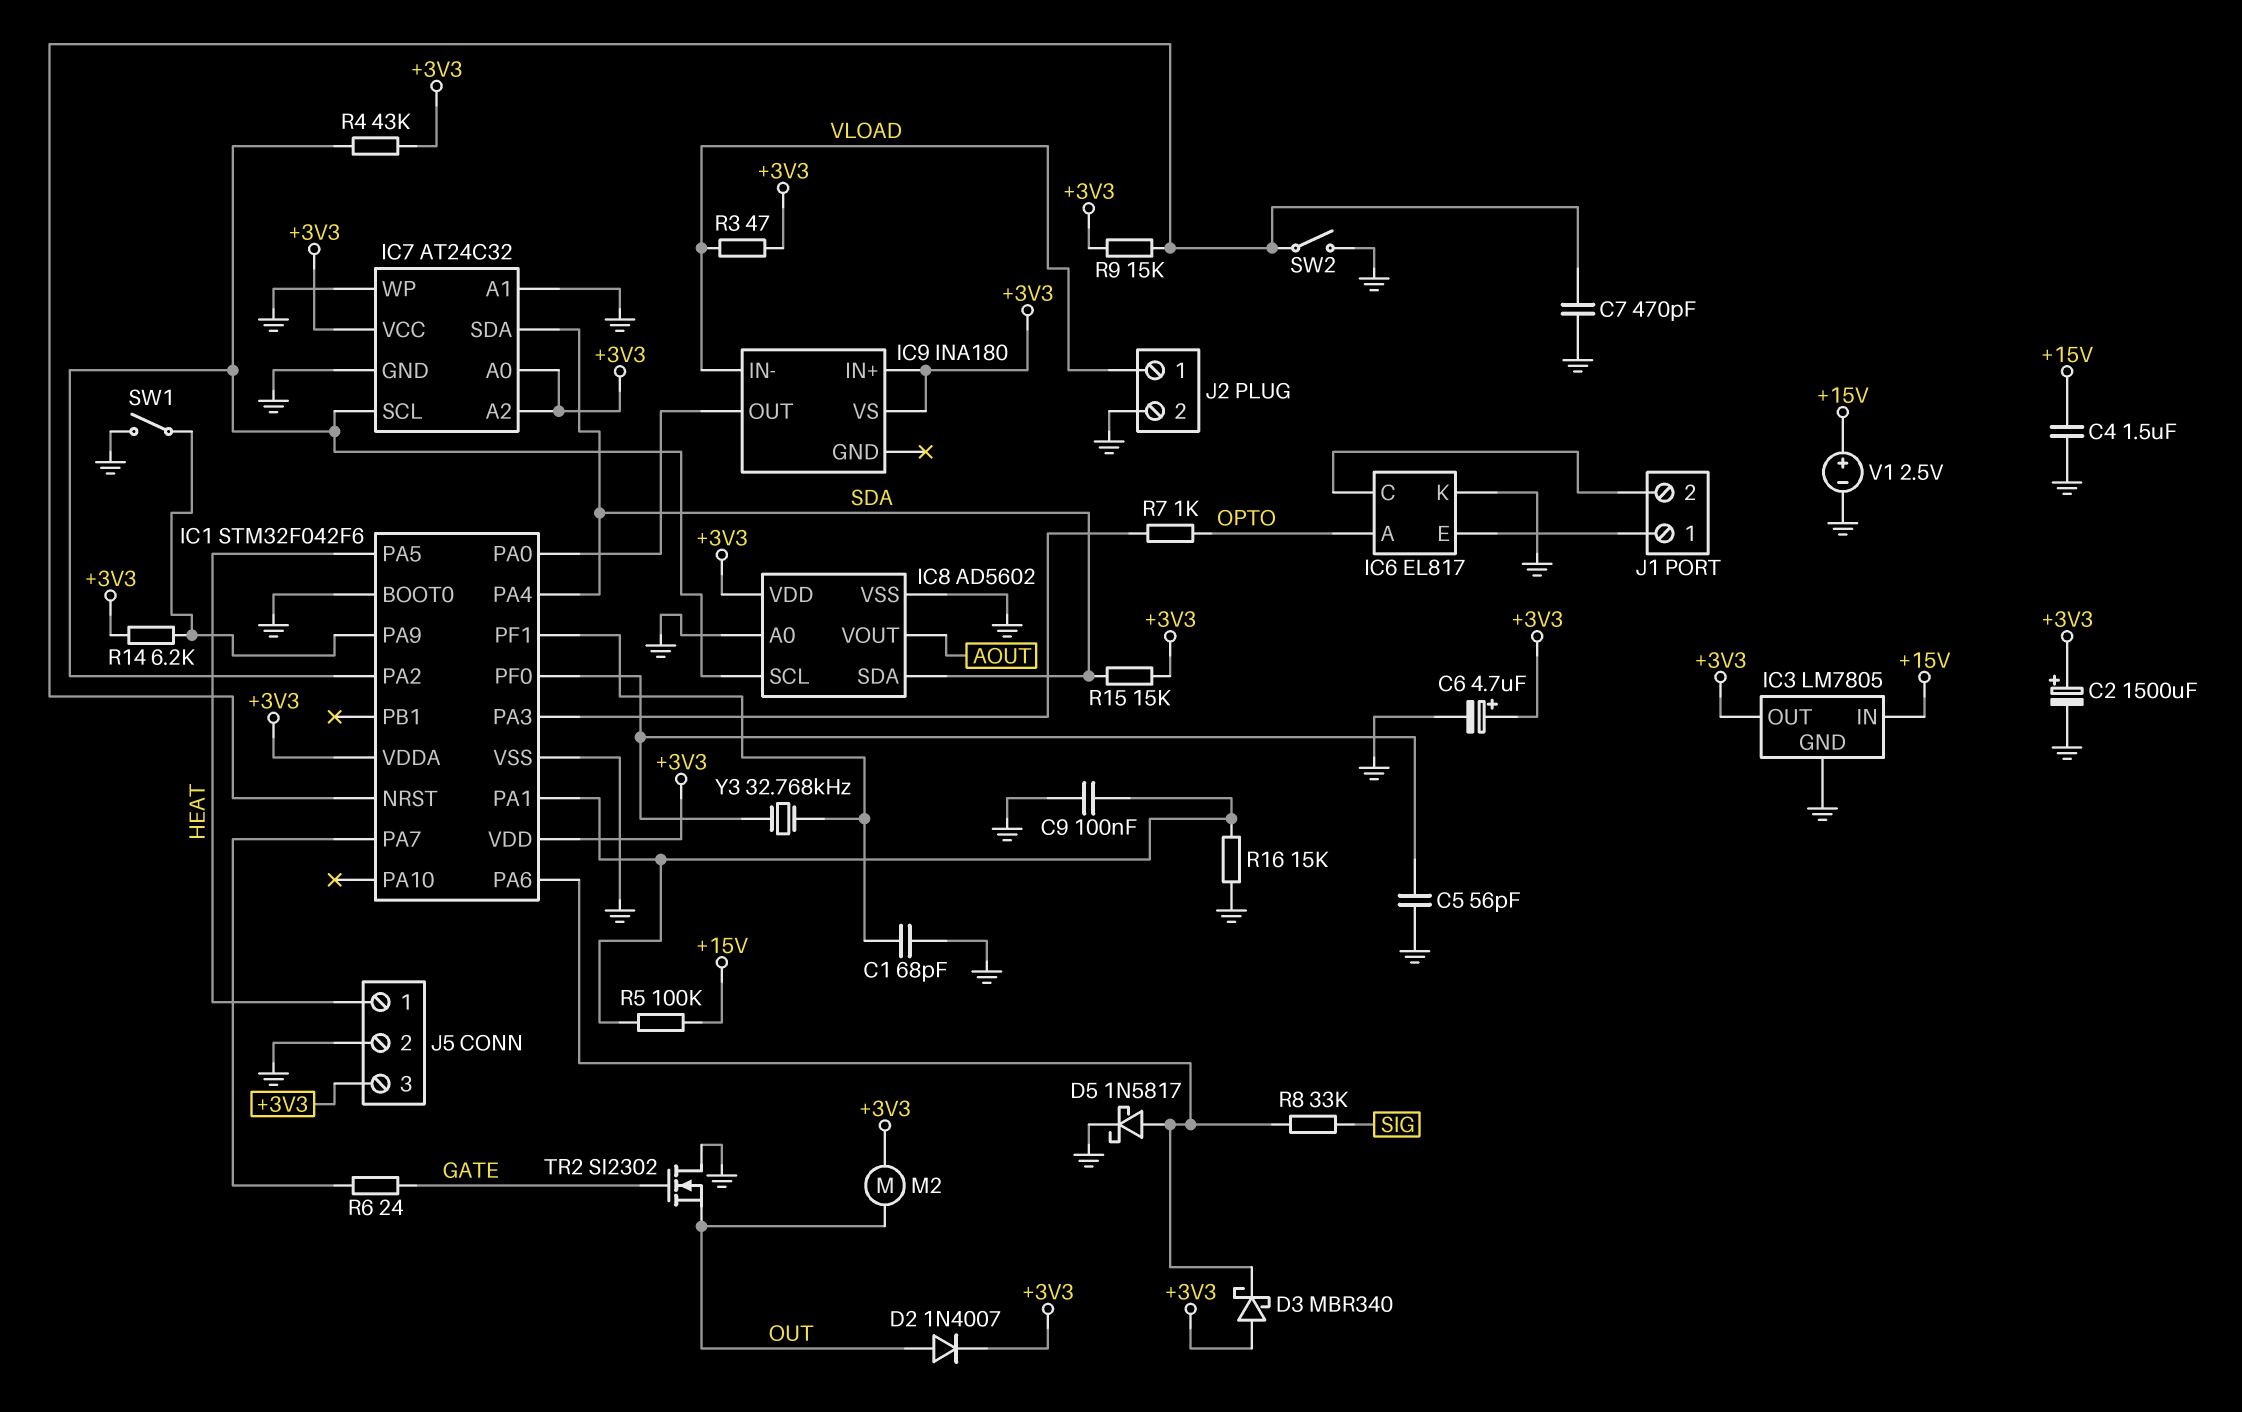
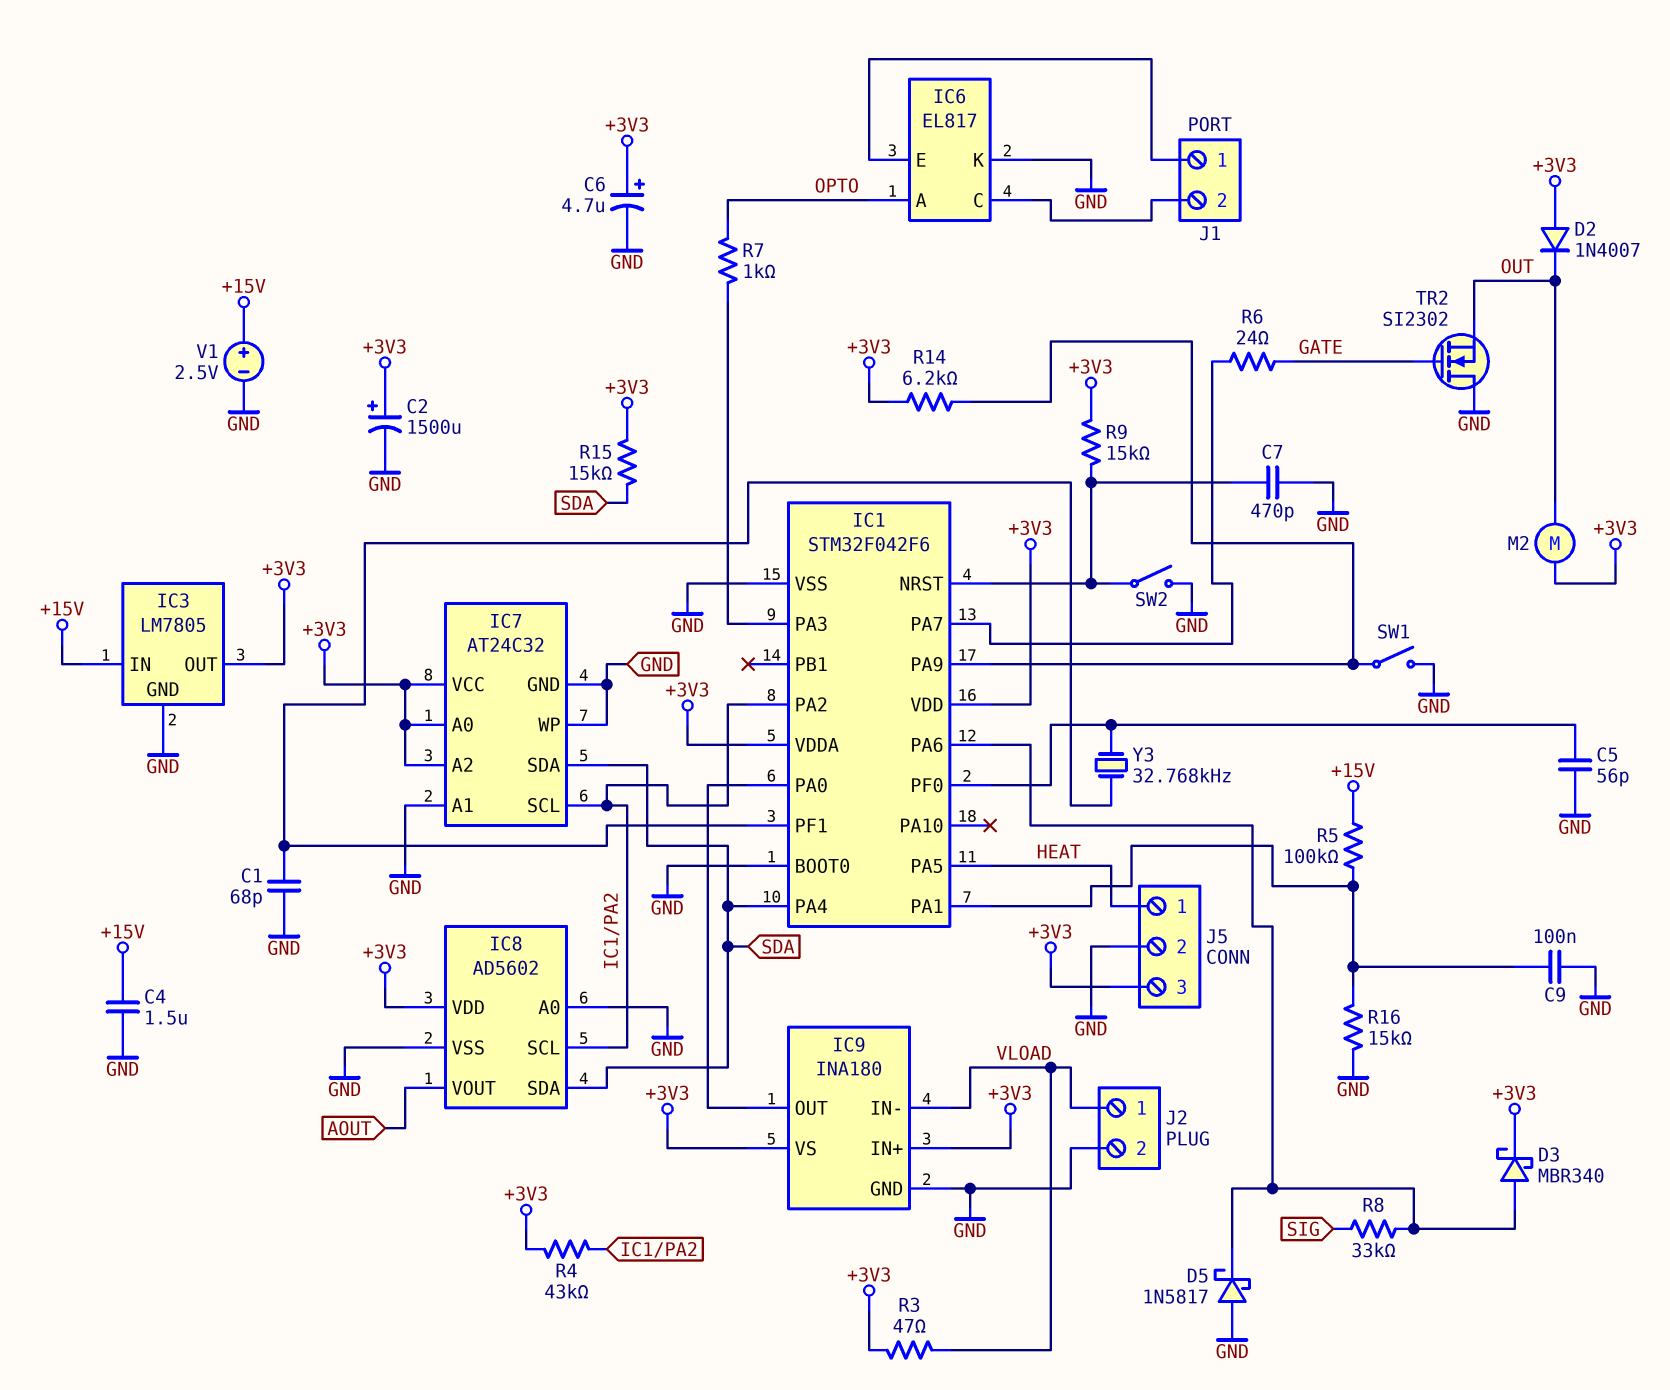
D2: diode 1N4007 (A OUT, K +3V3) -> diode 1N4007 (A +3V3, K OUT)
D3: schottky MBR340 (A +3V3, K IC1/PA6) -> schottky MBR340 (A IC1/PA6, K +3V3)
D5: schottky 1N5817 (A IC1/PA6, K GND) -> schottky 1N5817 (A GND, K IC1/PA6)
IC9 pin GND: none -> GND

